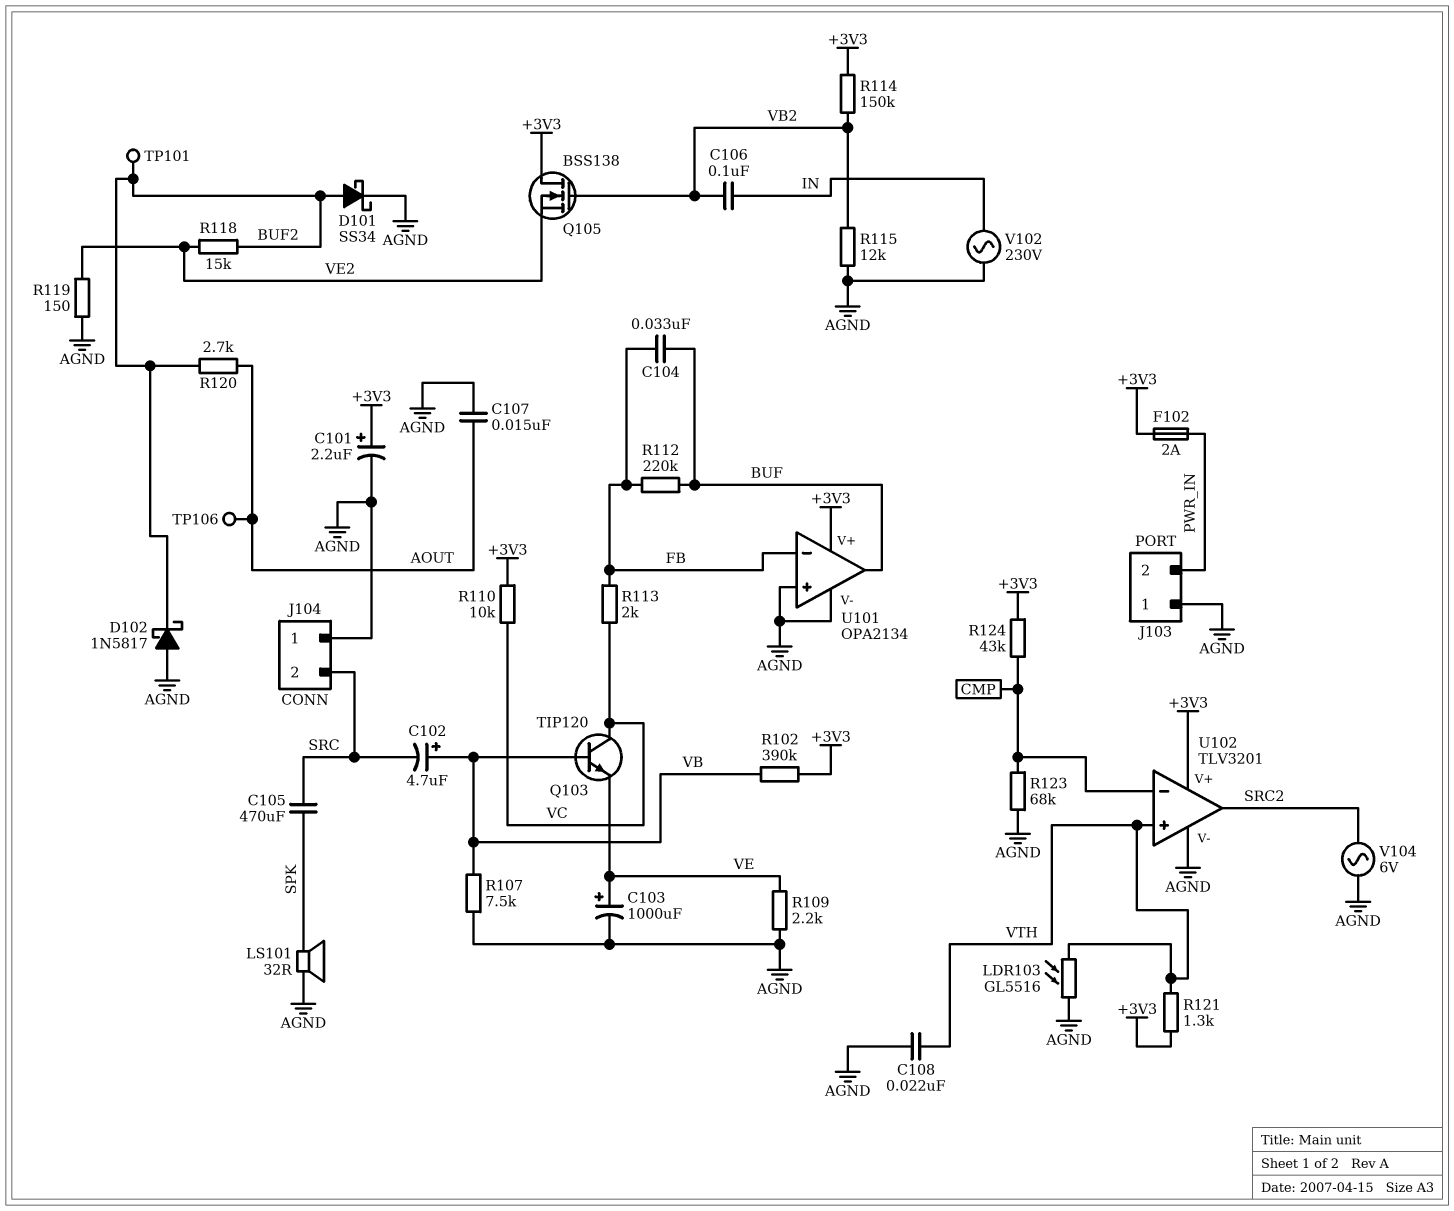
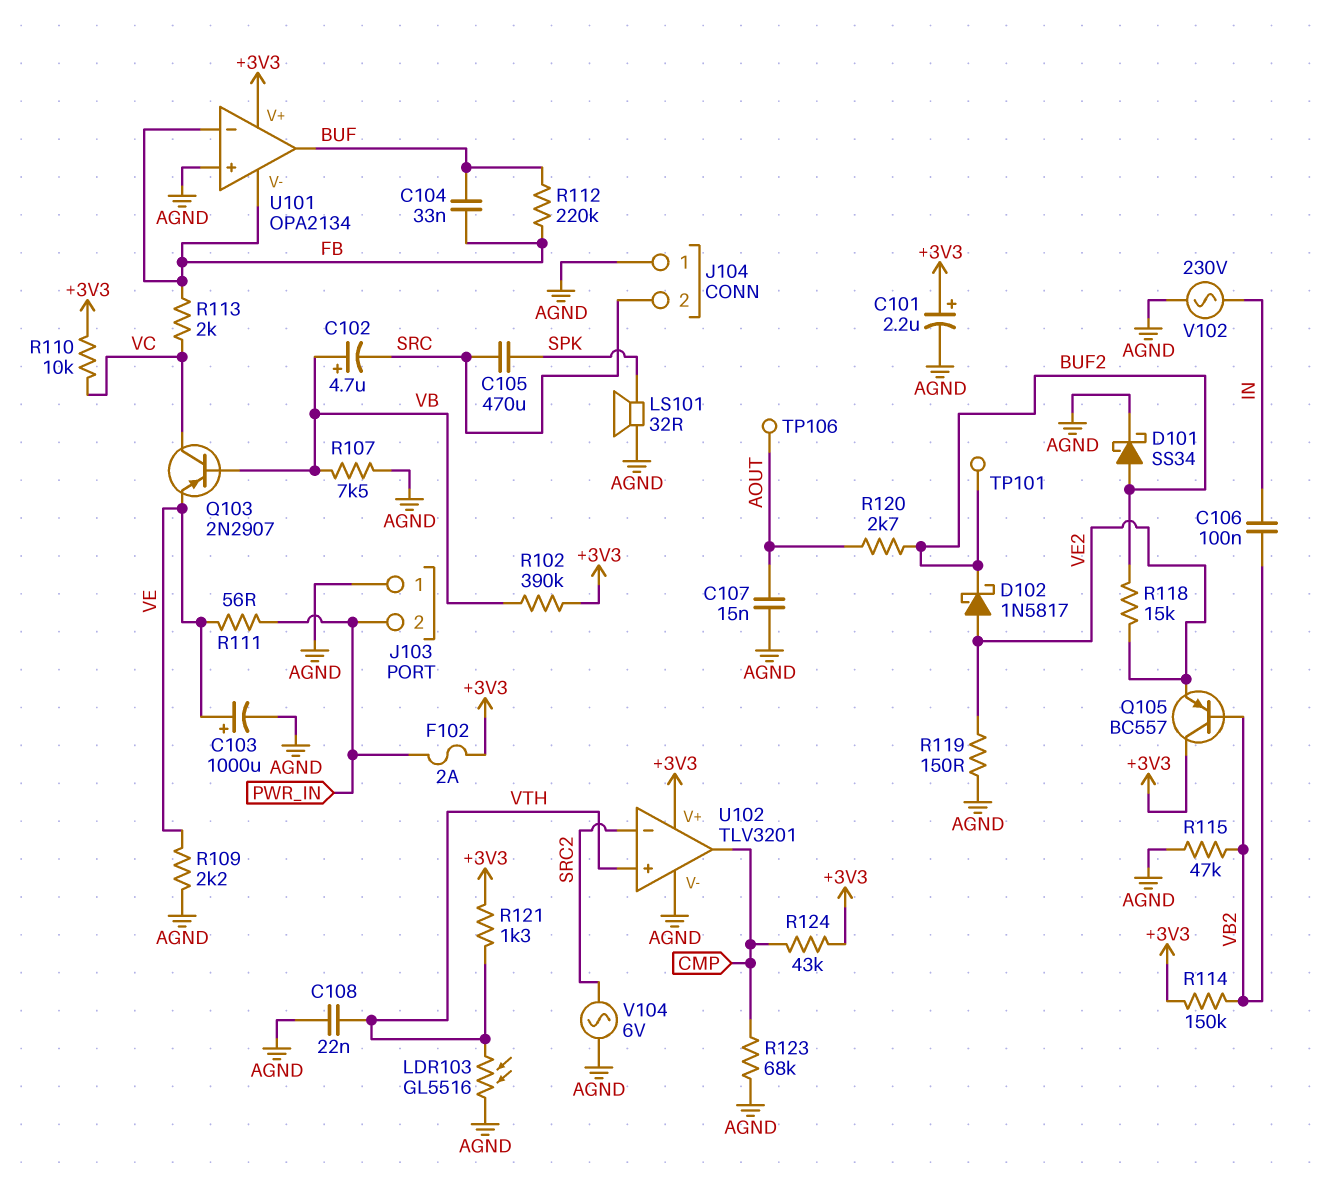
D102: schottky 1N5817 (A AGND, K BUF2) -> schottky 1N5817 (A VE2, K BUF2)
Q103: NPN TIP120 (B VB, C VC, E VE) -> PNP 2N2907 (B VB, C VC, E VE)
Q105: NMOS BSS138 (G VB2, D +3V3, S VE2) -> PNP BC557 (B VB2, C +3V3, E VE2)
R111: none -> 56 (PWR_IN, VE)
R115: 12k (AGND, VB2) -> 47k (AGND, VB2)
U101 pin V-: AGND -> FB
U102 pin in-: CMP -> SRC2
U102 pin out: SRC2 -> CMP

